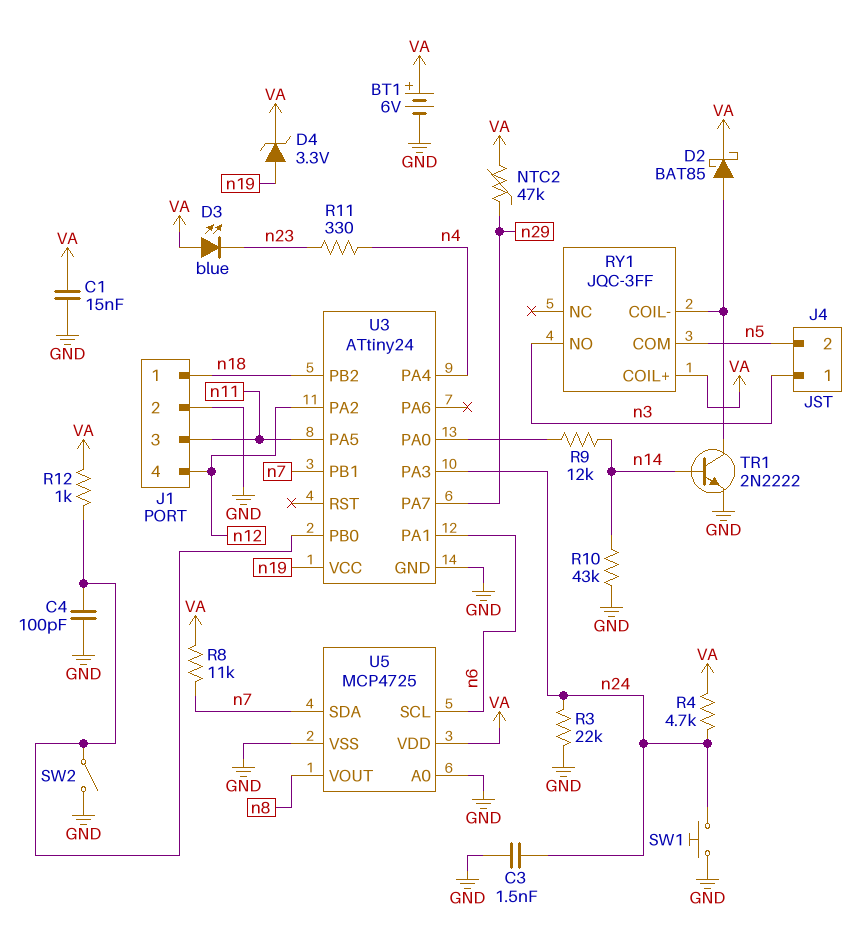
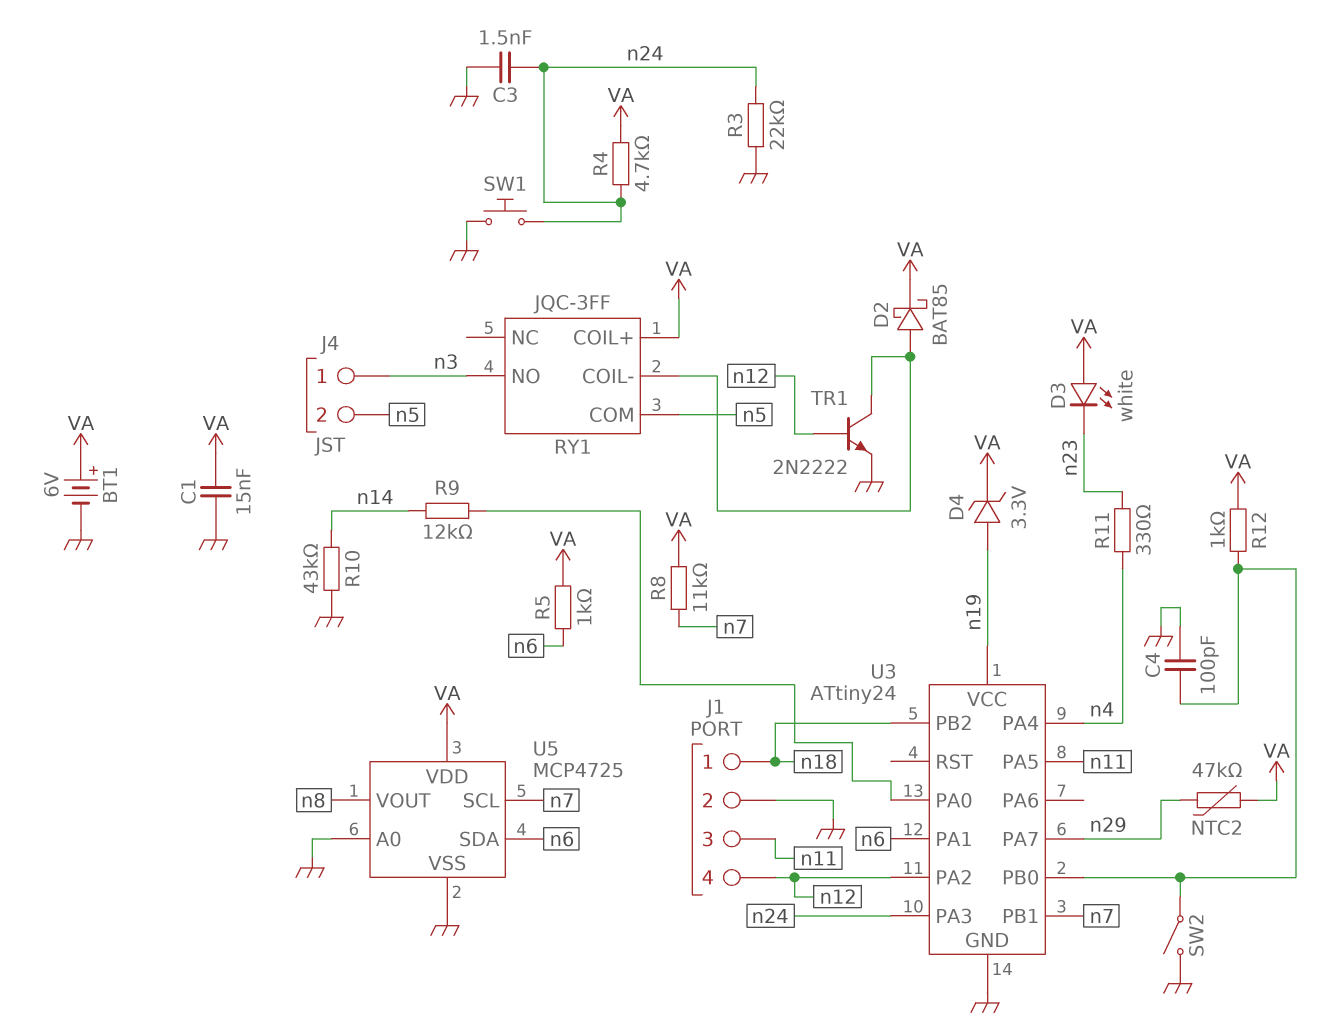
D3: LED blue (A VA, K n23) -> LED white (A VA, K n23)
R5: none -> 1k (VA, n6)
TR1: NPN 2N2222 (B n14, C RY1/COIL-, E GND) -> NPN 2N2222 (B n12, C RY1/COIL-, E GND)
U5 pin SCL: n6 -> n7
U5 pin SDA: n7 -> n6

